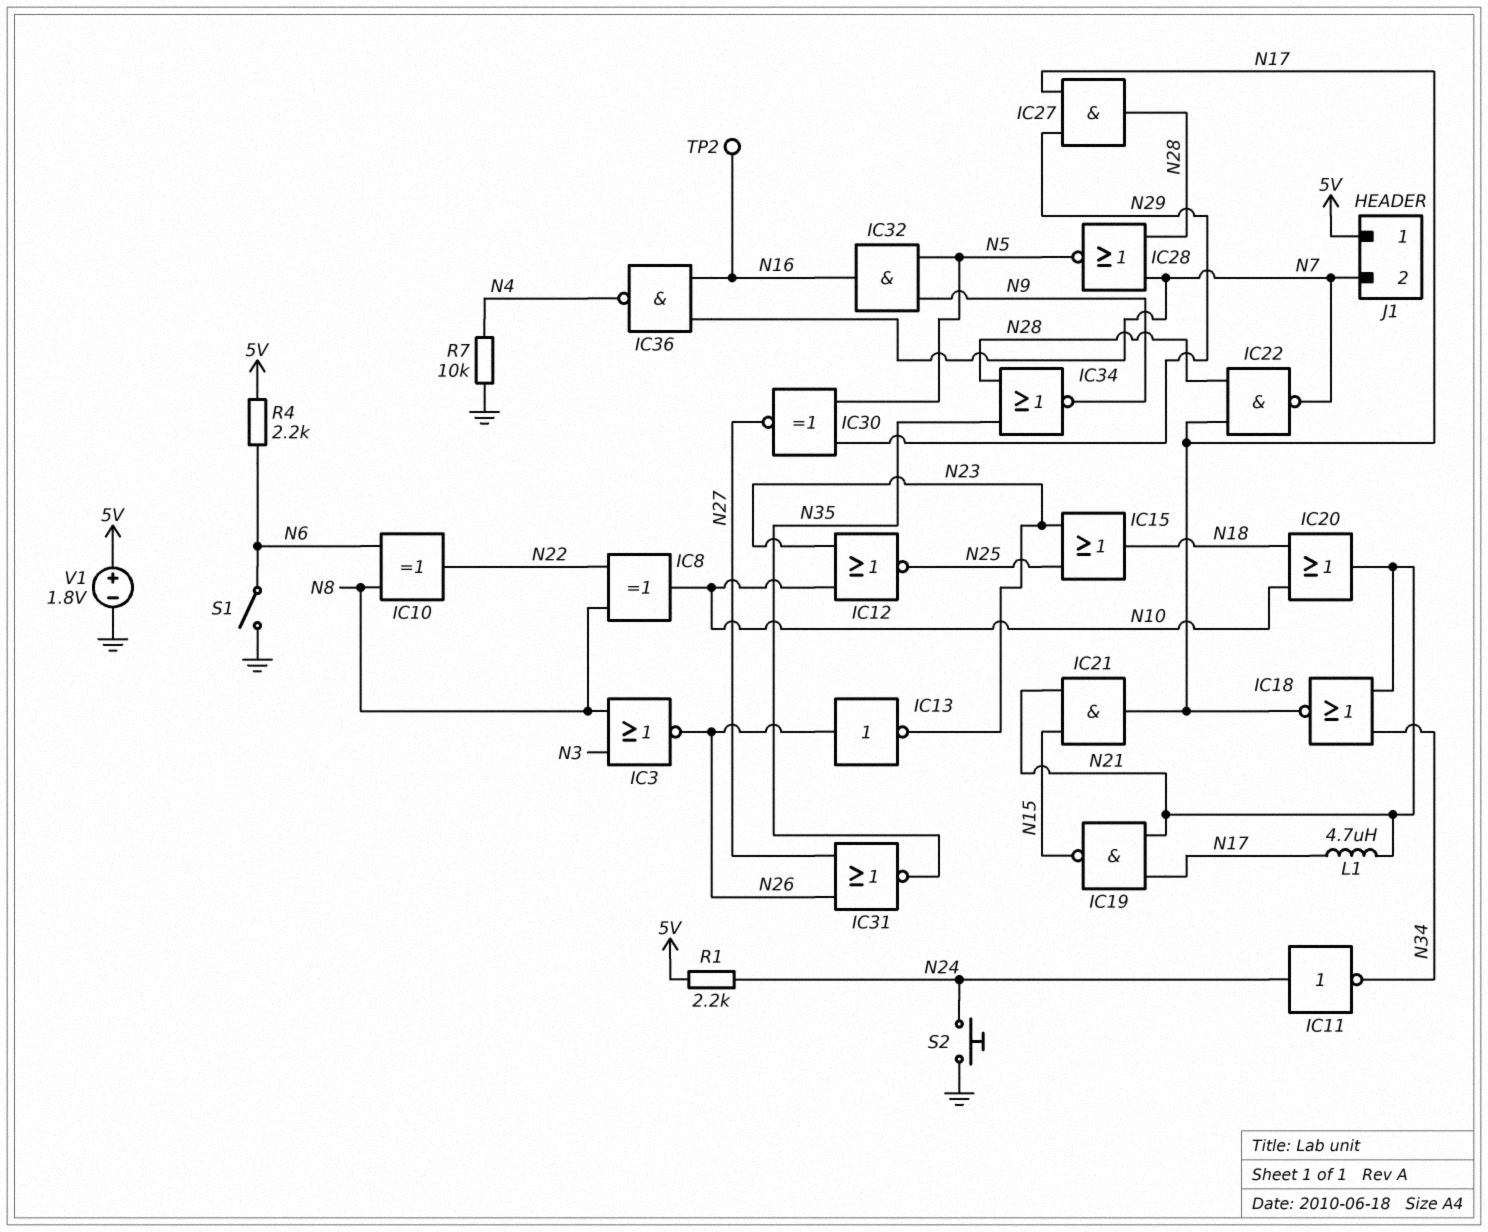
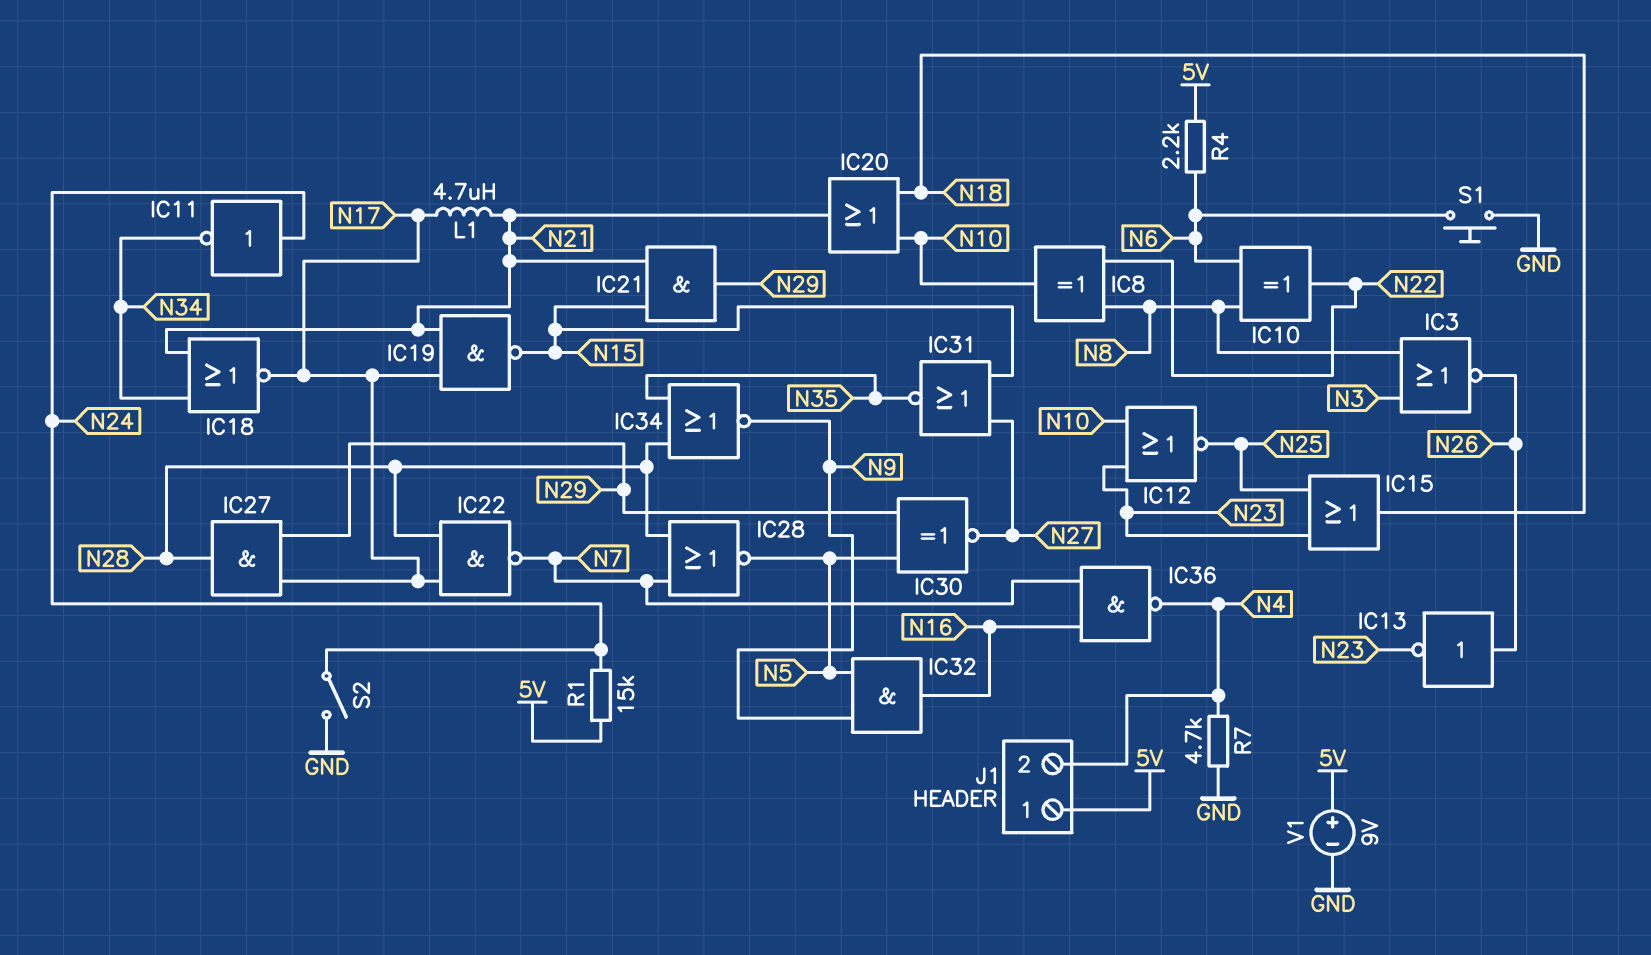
IC21: AND (in N15, in N21, out N17) -> AND (in N15, in N21, out N29)
IC31: NOR (in N26, in N27, out N35) -> NOR (in N15, in N27, out N35)
J1 pin 2: N7 -> N4
R1: 2.2k (5V, N24) -> 15k (5V, N24)
R7: 10k (GND, N4) -> 4.7k (GND, N4)
S1: switch (GND, N6) -> button (GND, N6)
S2: button (GND, N24) -> switch (GND, N24)
TP2: test point (N16) -> none
V1: 1.8V (plus 5V, minus GND) -> 9V (plus 5V, minus GND)

